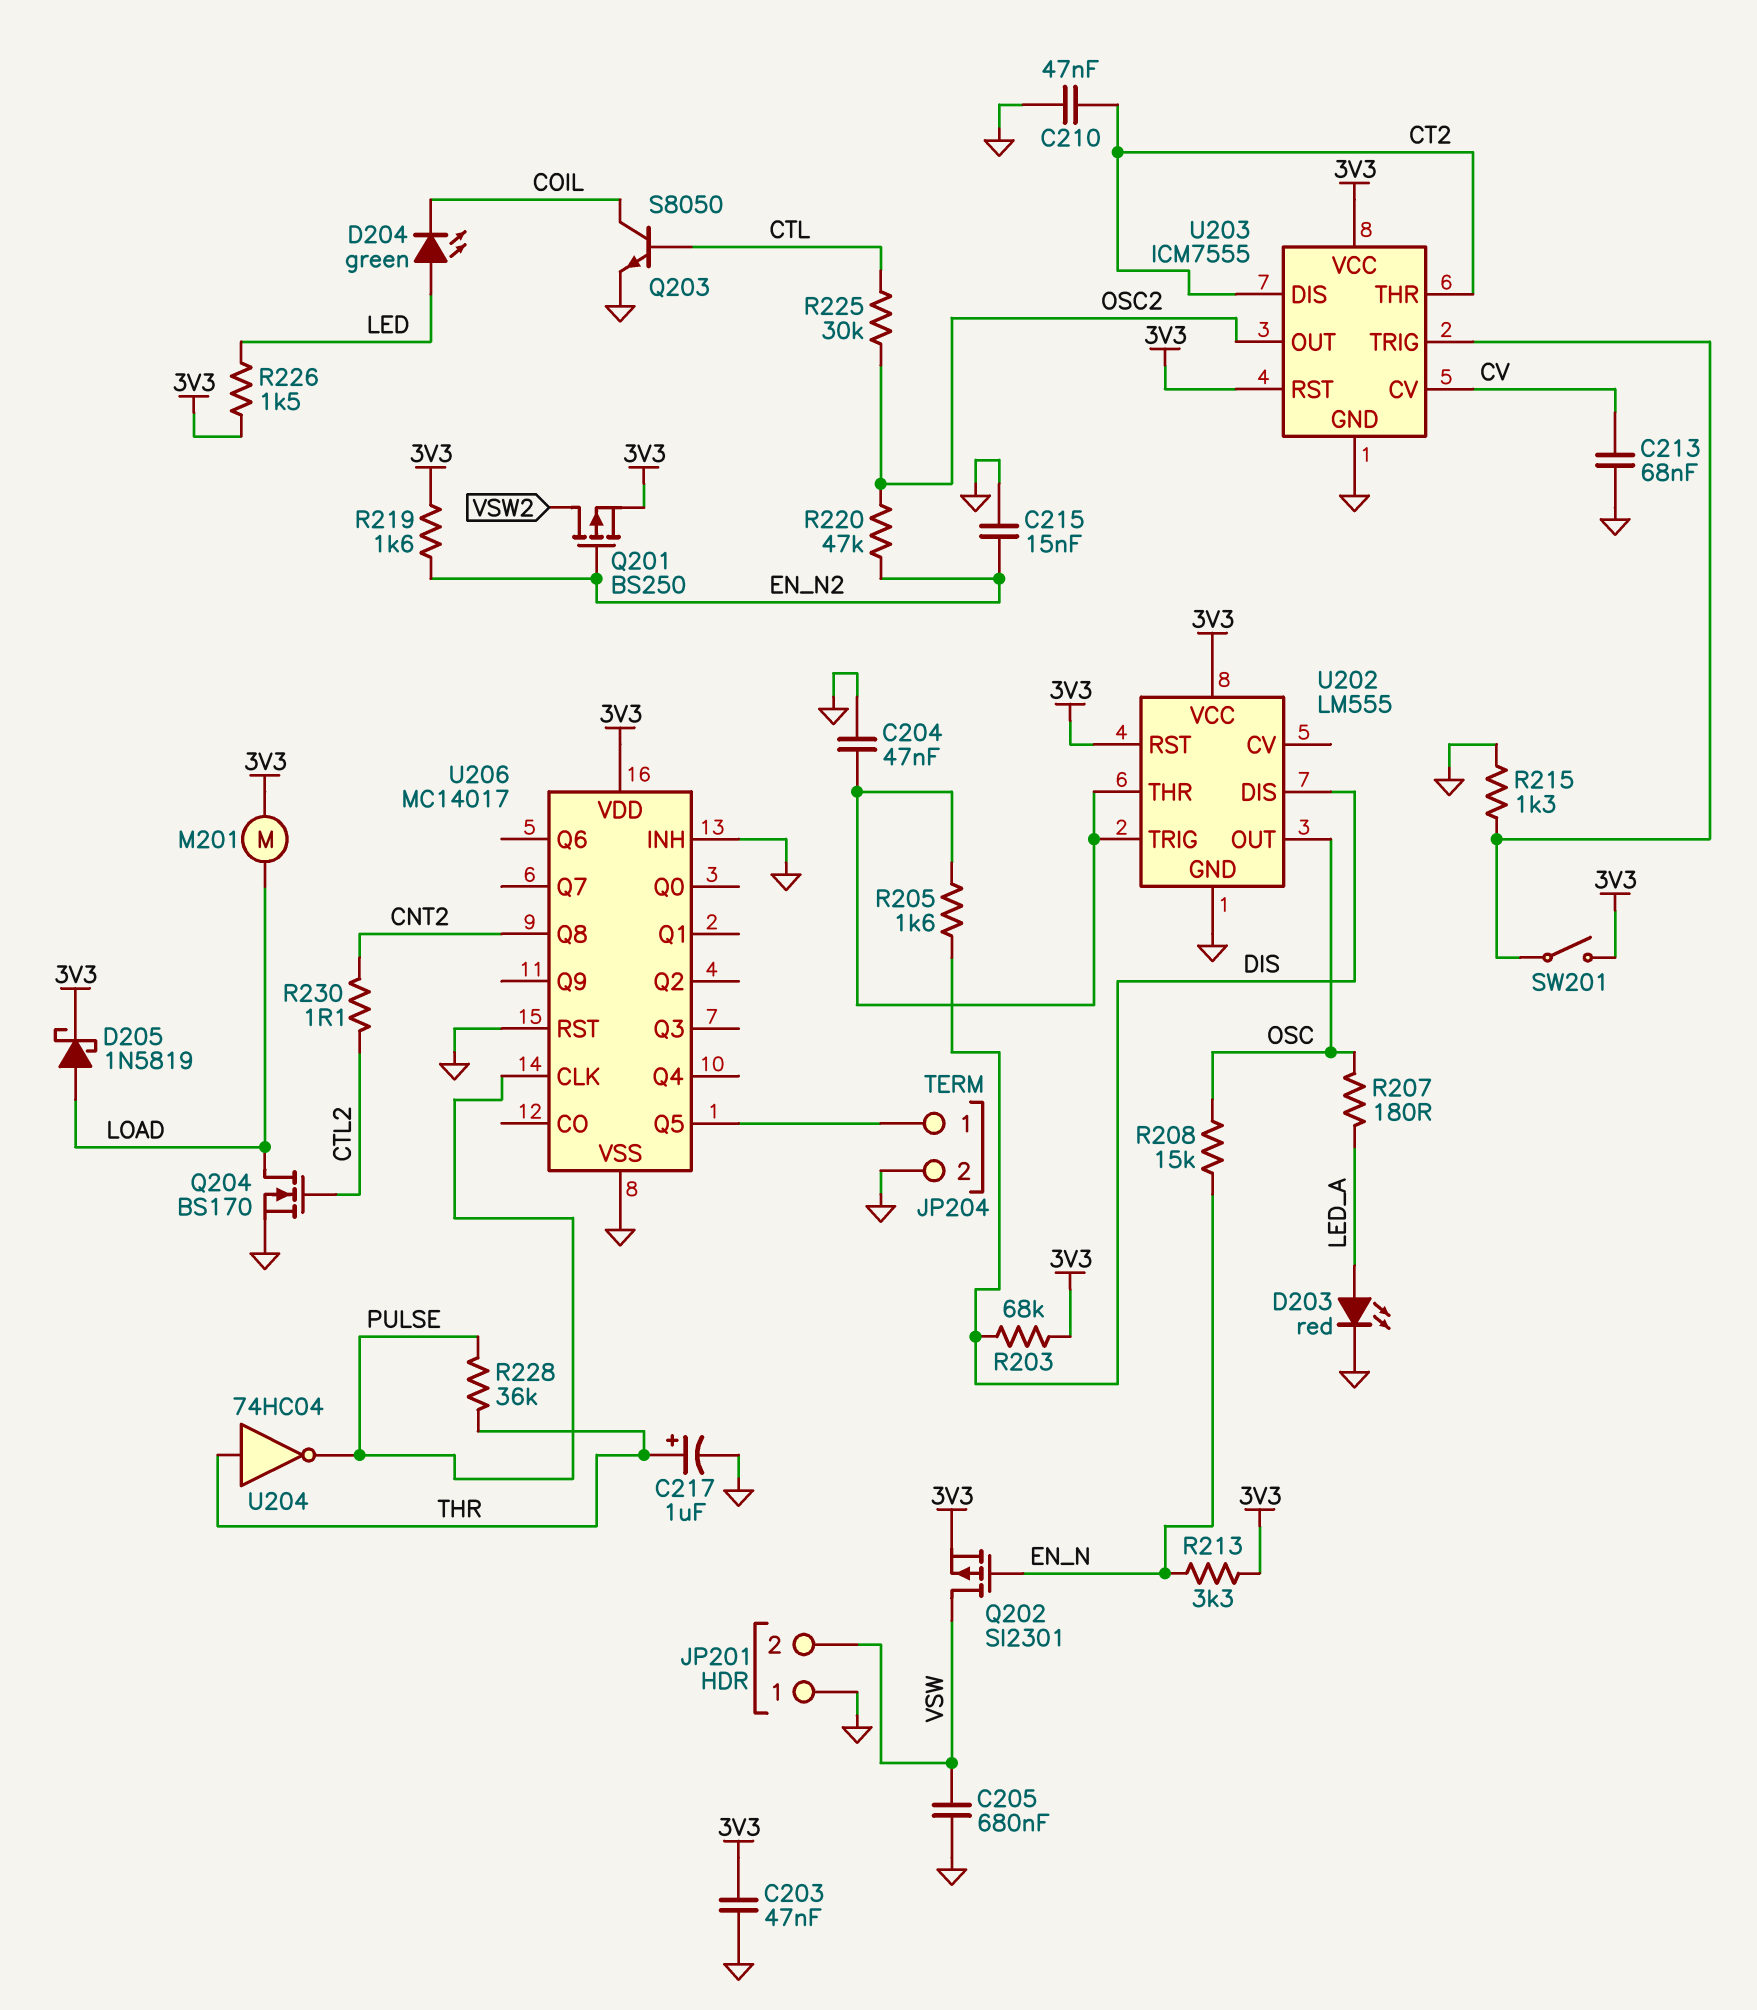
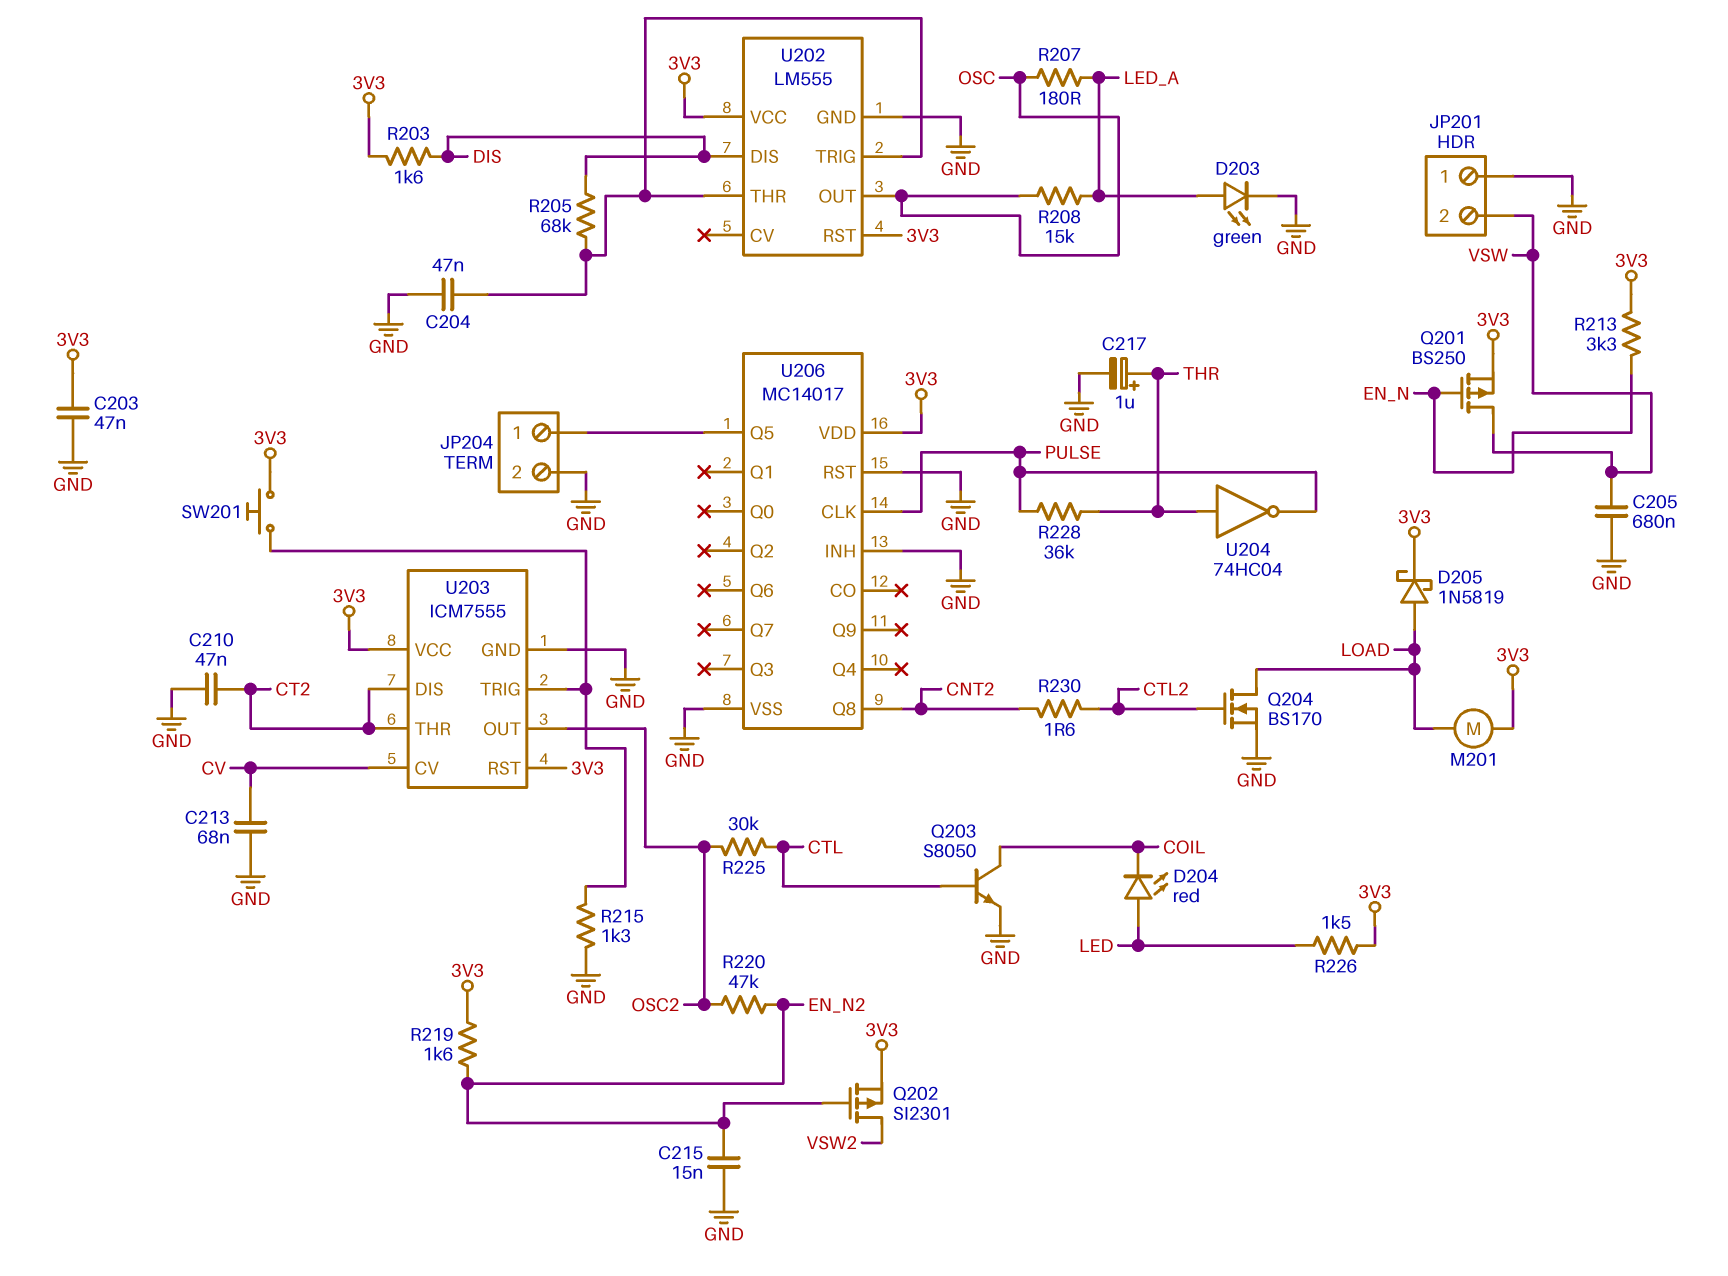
D203: LED red (A LED_A, K GND) -> LED green (A LED_A, K GND)
D204: LED green (A LED, K COIL) -> LED red (A LED, K COIL)
Q201: PMOS BS250 (G EN_N2, D VSW2, S 3V3) -> PMOS BS250 (G EN_N, D VSW, S 3V3)
Q202: PMOS SI2301 (G EN_N, D VSW, S 3V3) -> PMOS SI2301 (G EN_N2, D VSW2, S 3V3)
R203: 68k (3V3, DIS) -> 1.6k (3V3, DIS)
R205: 1.6k (DIS, U202/THR) -> 68k (DIS, U202/THR)
R208: 15k (EN_N, OSC) -> 15k (LED_A, OSC)
R230: 1.1 (CNT2, CTL2) -> 1.6 (CNT2, CTL2)
SW201: switch (3V3, U203/TRIG) -> button (3V3, U203/TRIG)

